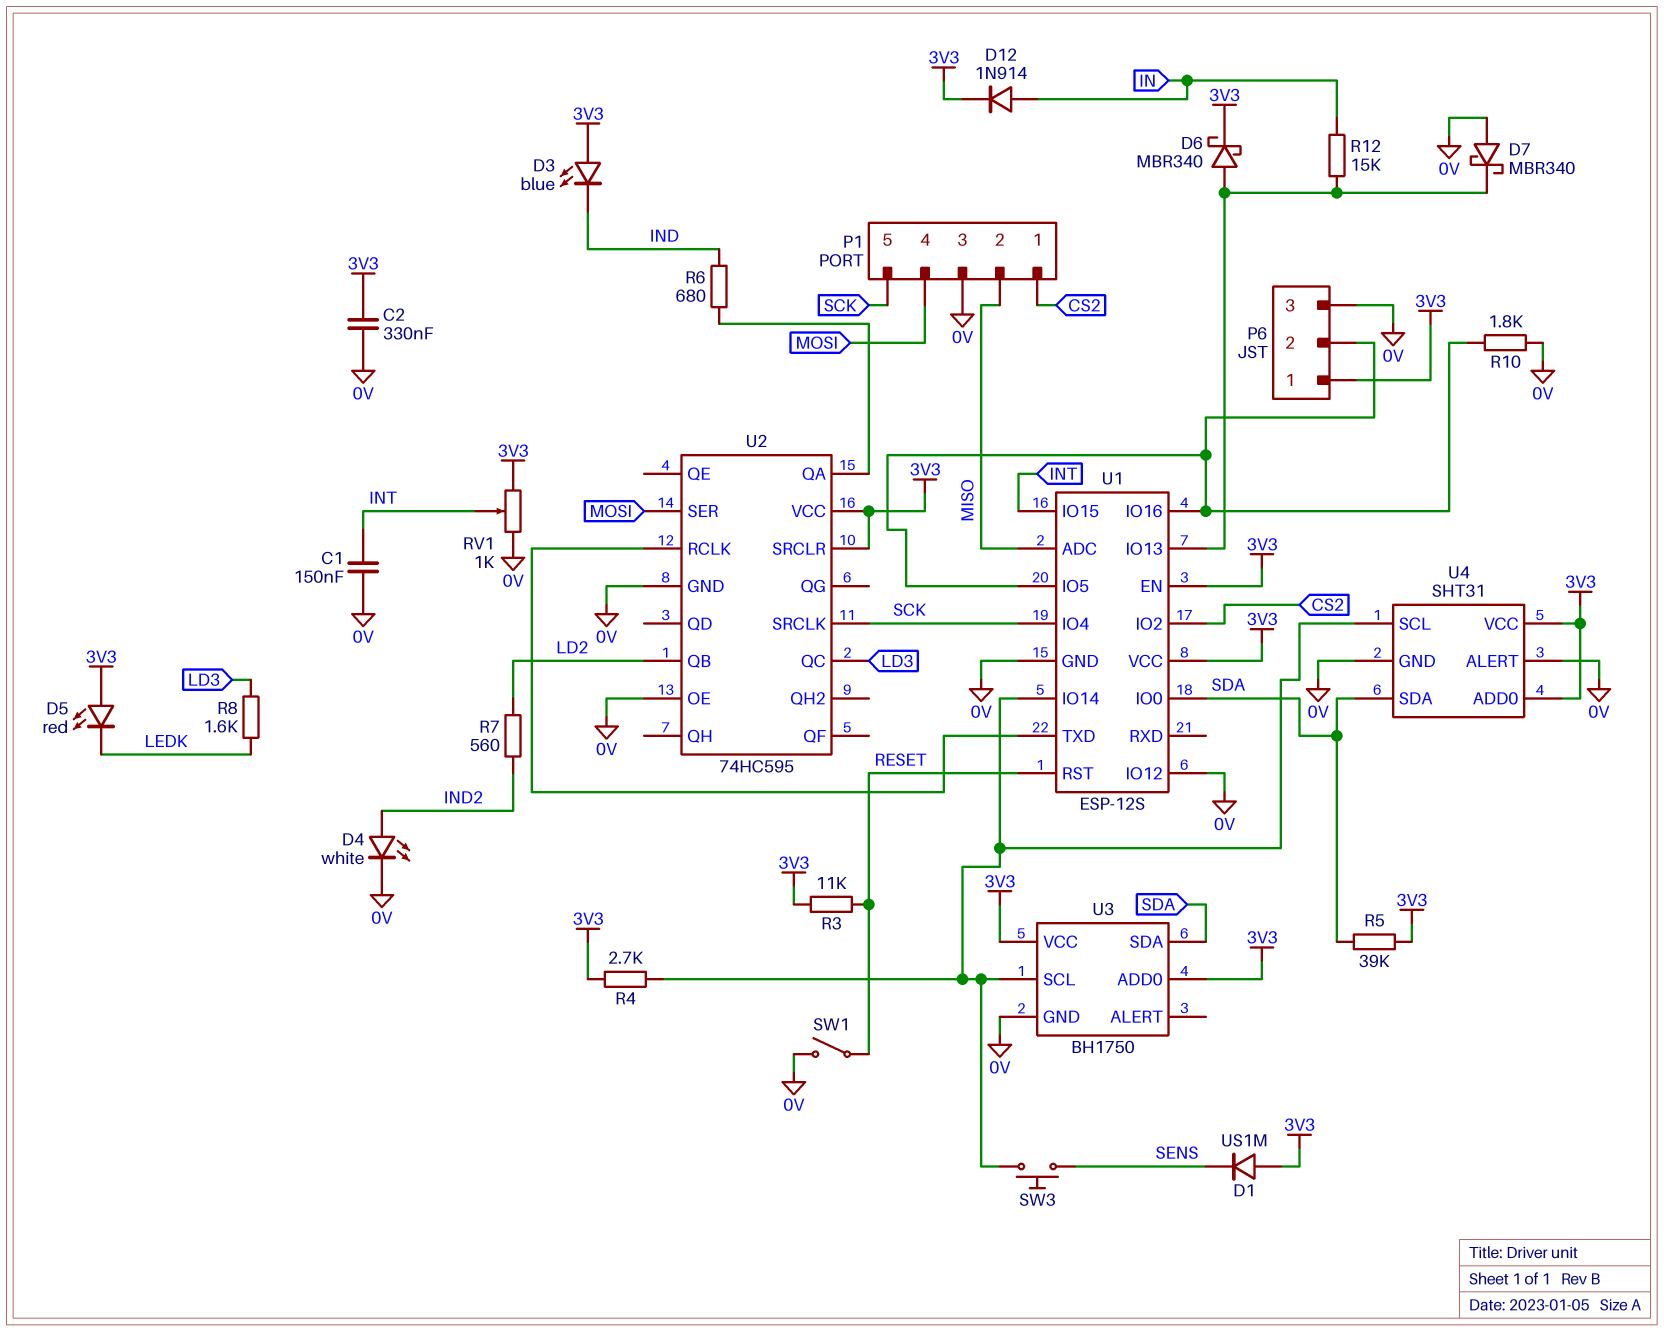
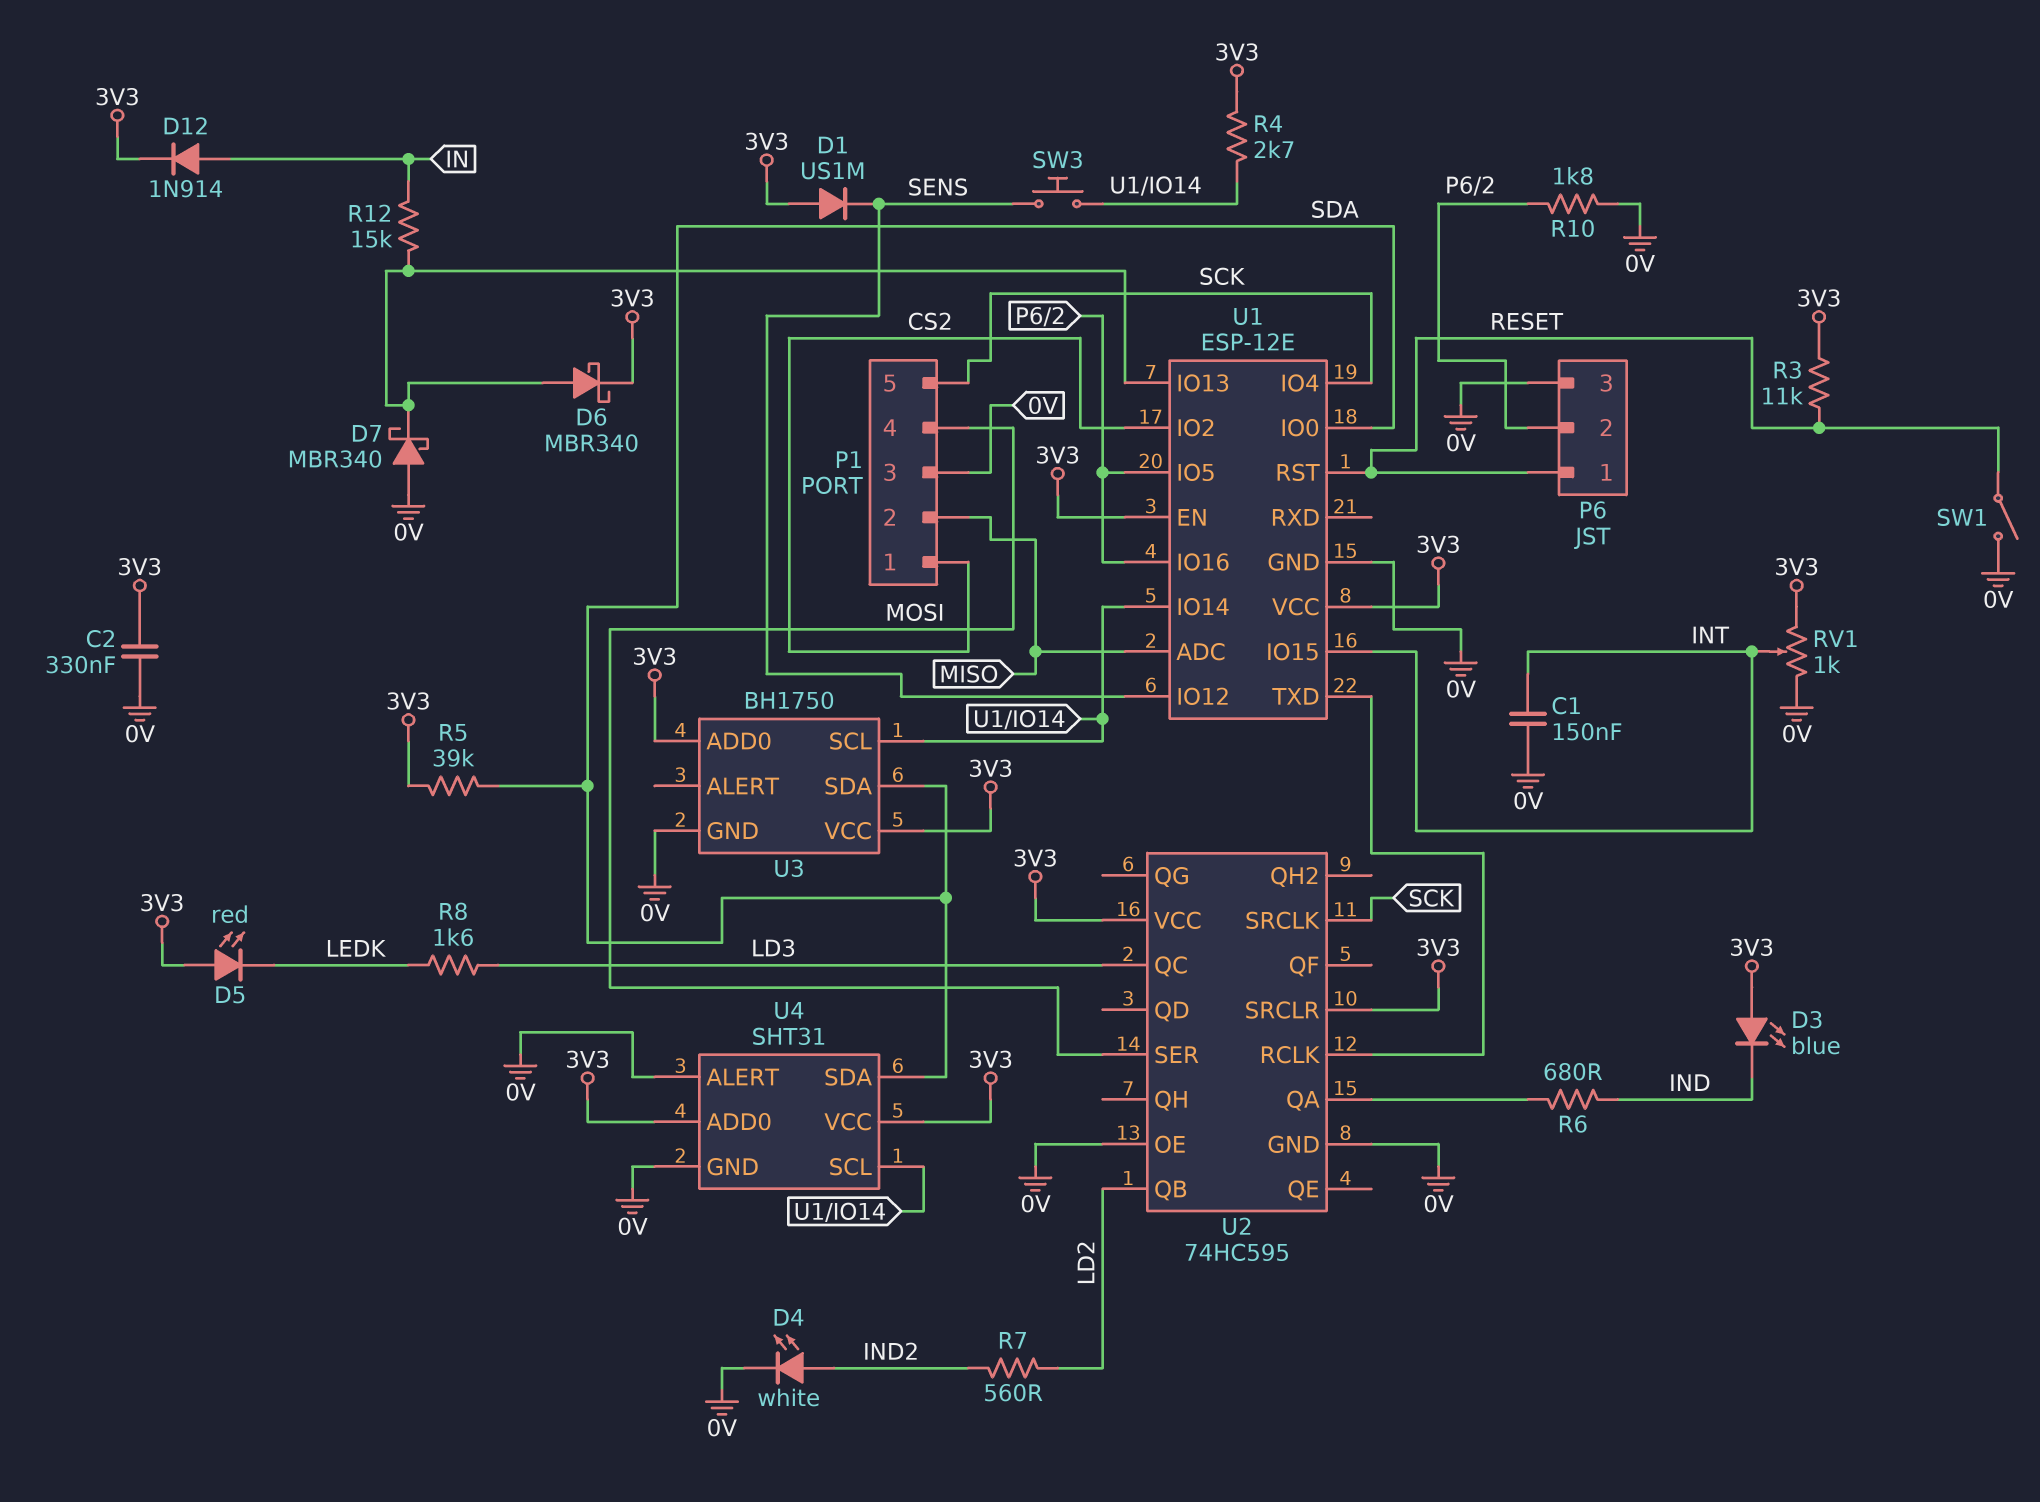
P6 pin 1: 3V3 -> RESET
U1: ESP-12S -> ESP-12E
U1 pin IO12: 0V -> SENS

